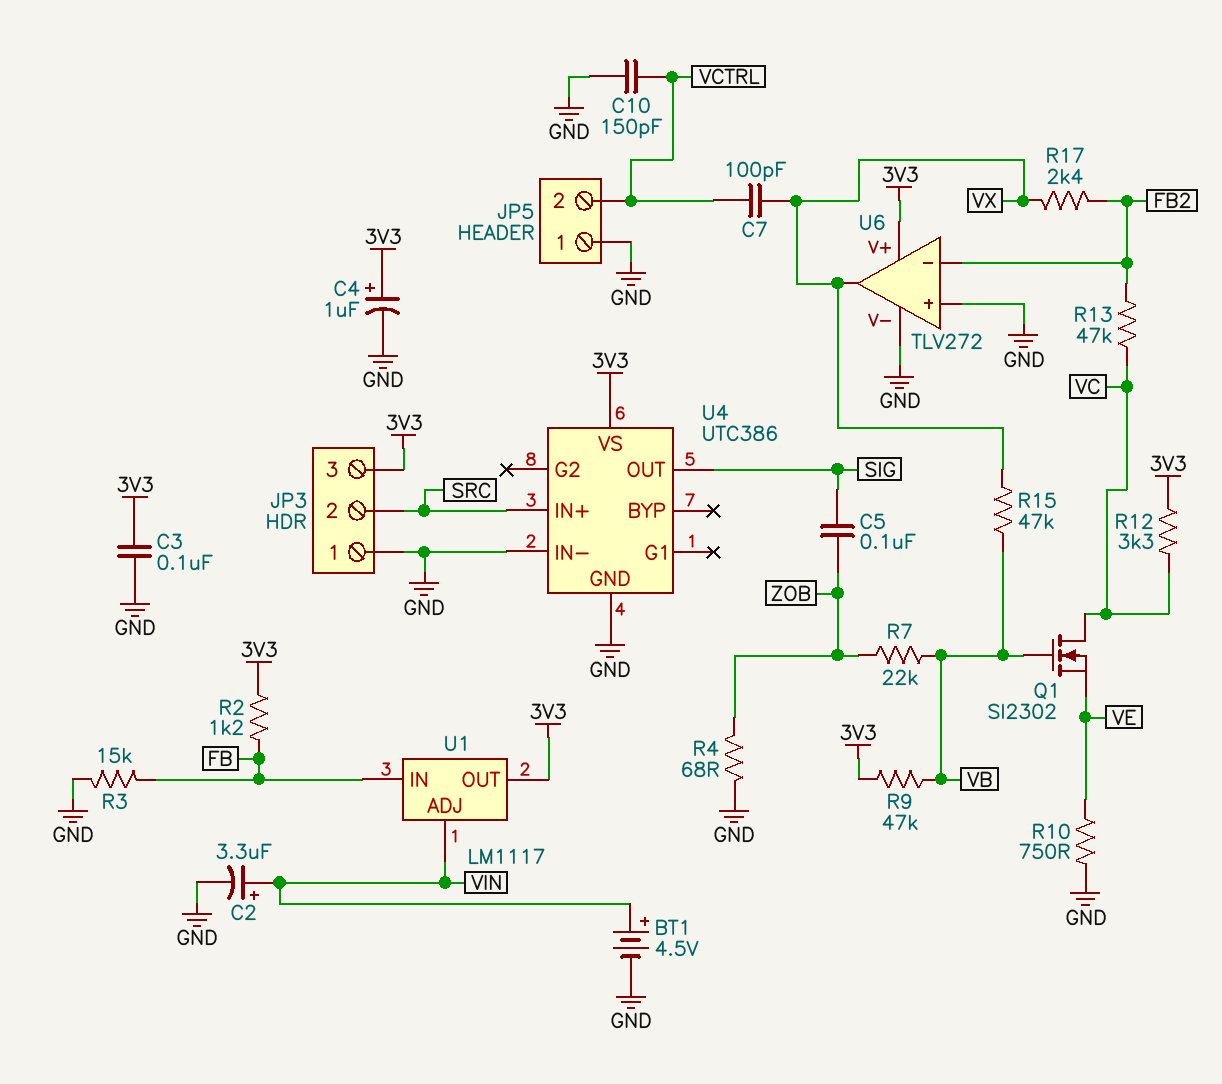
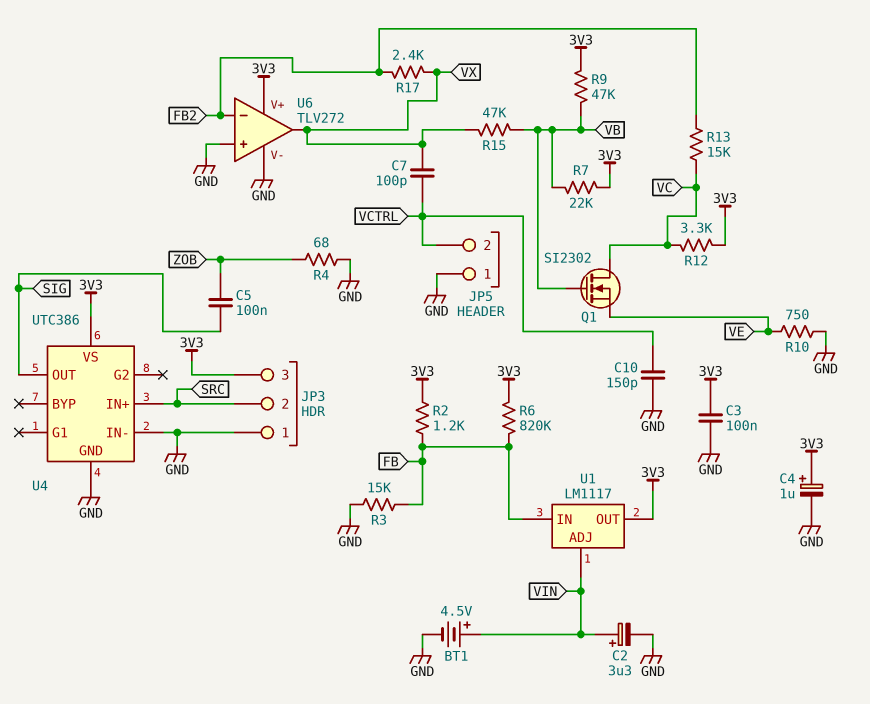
R6: none -> 820k (3V3, FB)
R7: 22k (VB, ZOB) -> 22k (3V3, VB)
R13: 47k (FB2, VC) -> 15k (FB2, VC)

